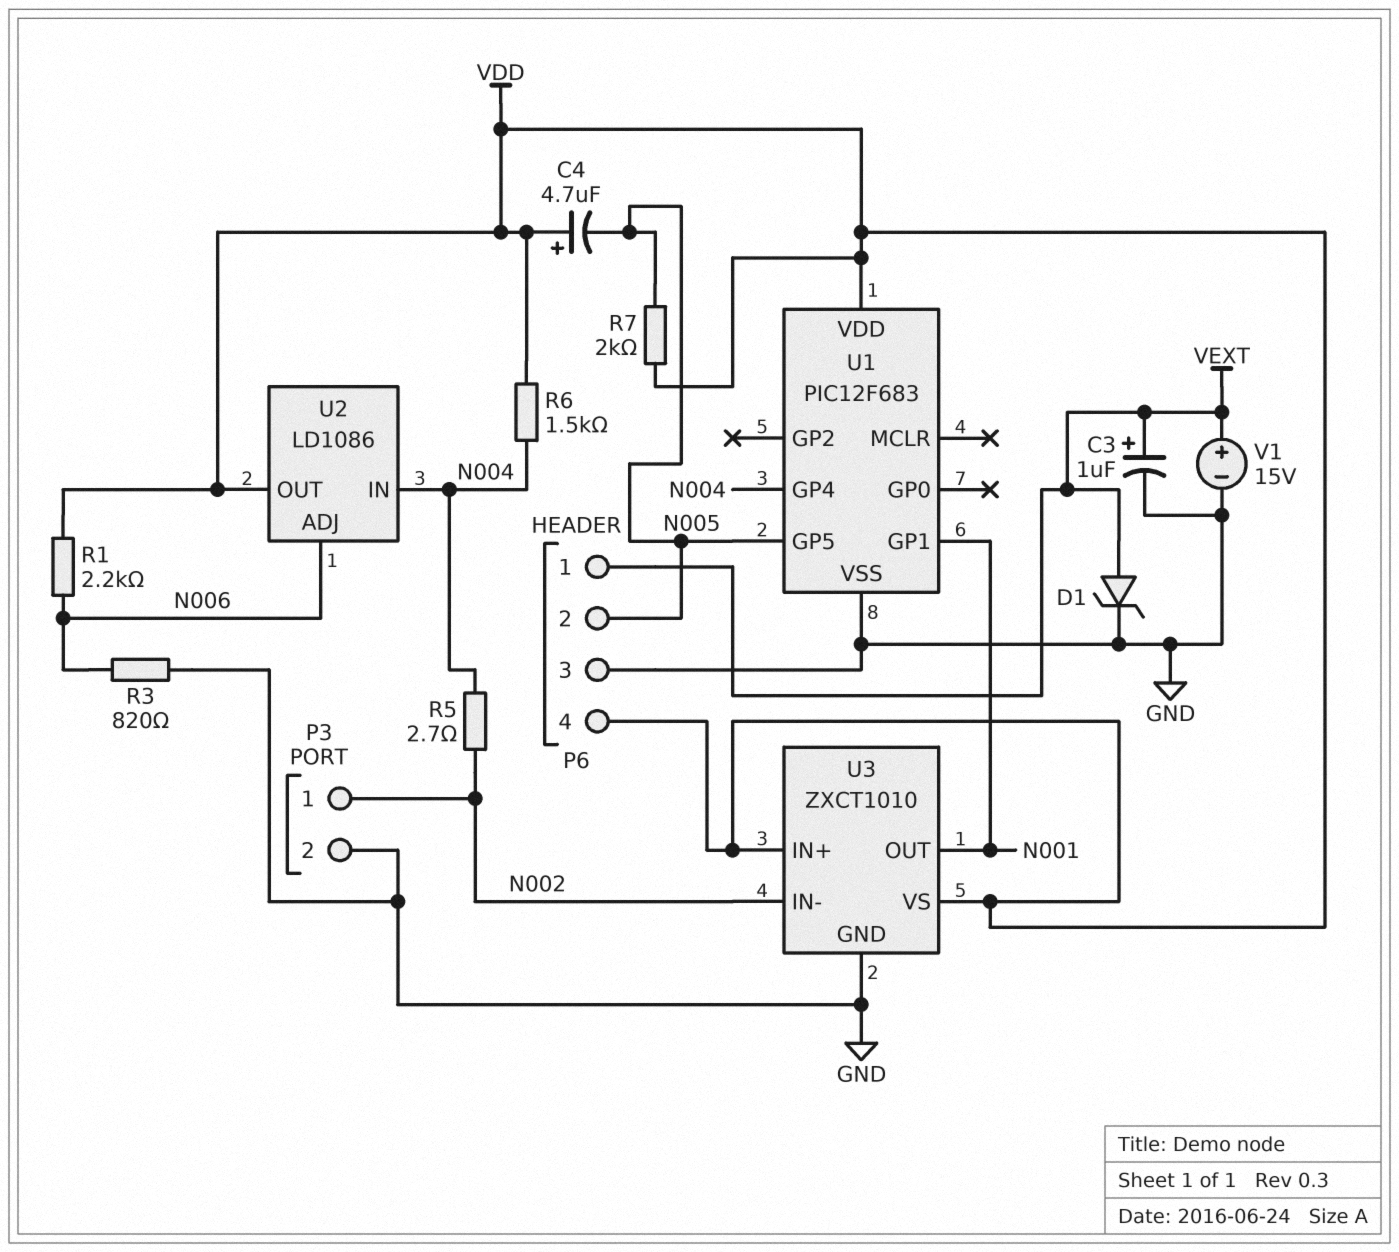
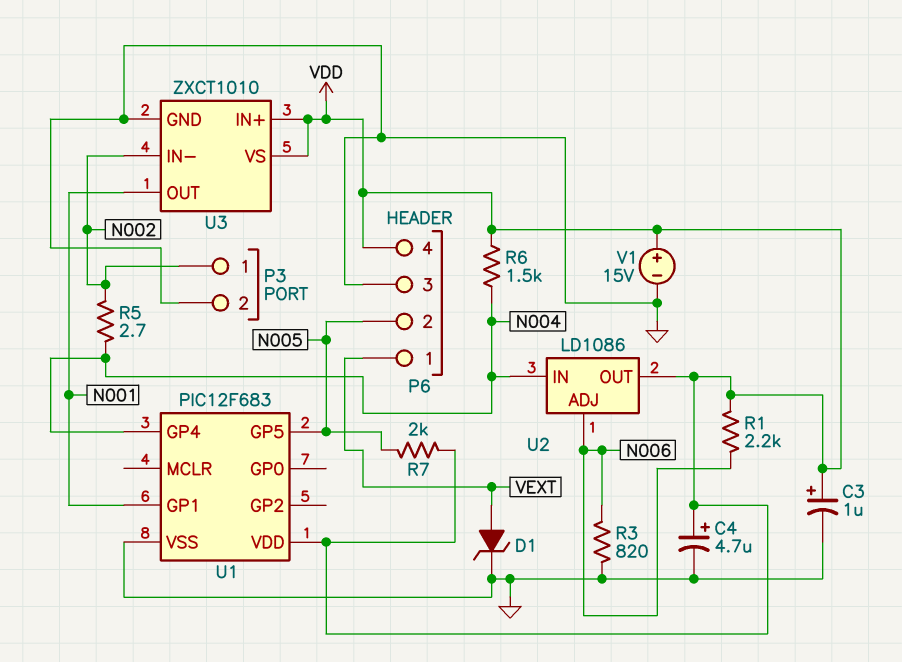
C3: 1uF (plus VEXT, minus GND) -> 1uF (plus VDD, minus GND)
C4: 4.7uF (plus VDD, minus N005) -> 4.7uF (plus VDD, minus GND)
V1: 15V (plus VEXT, minus GND) -> 15V (plus VDD, minus GND)

